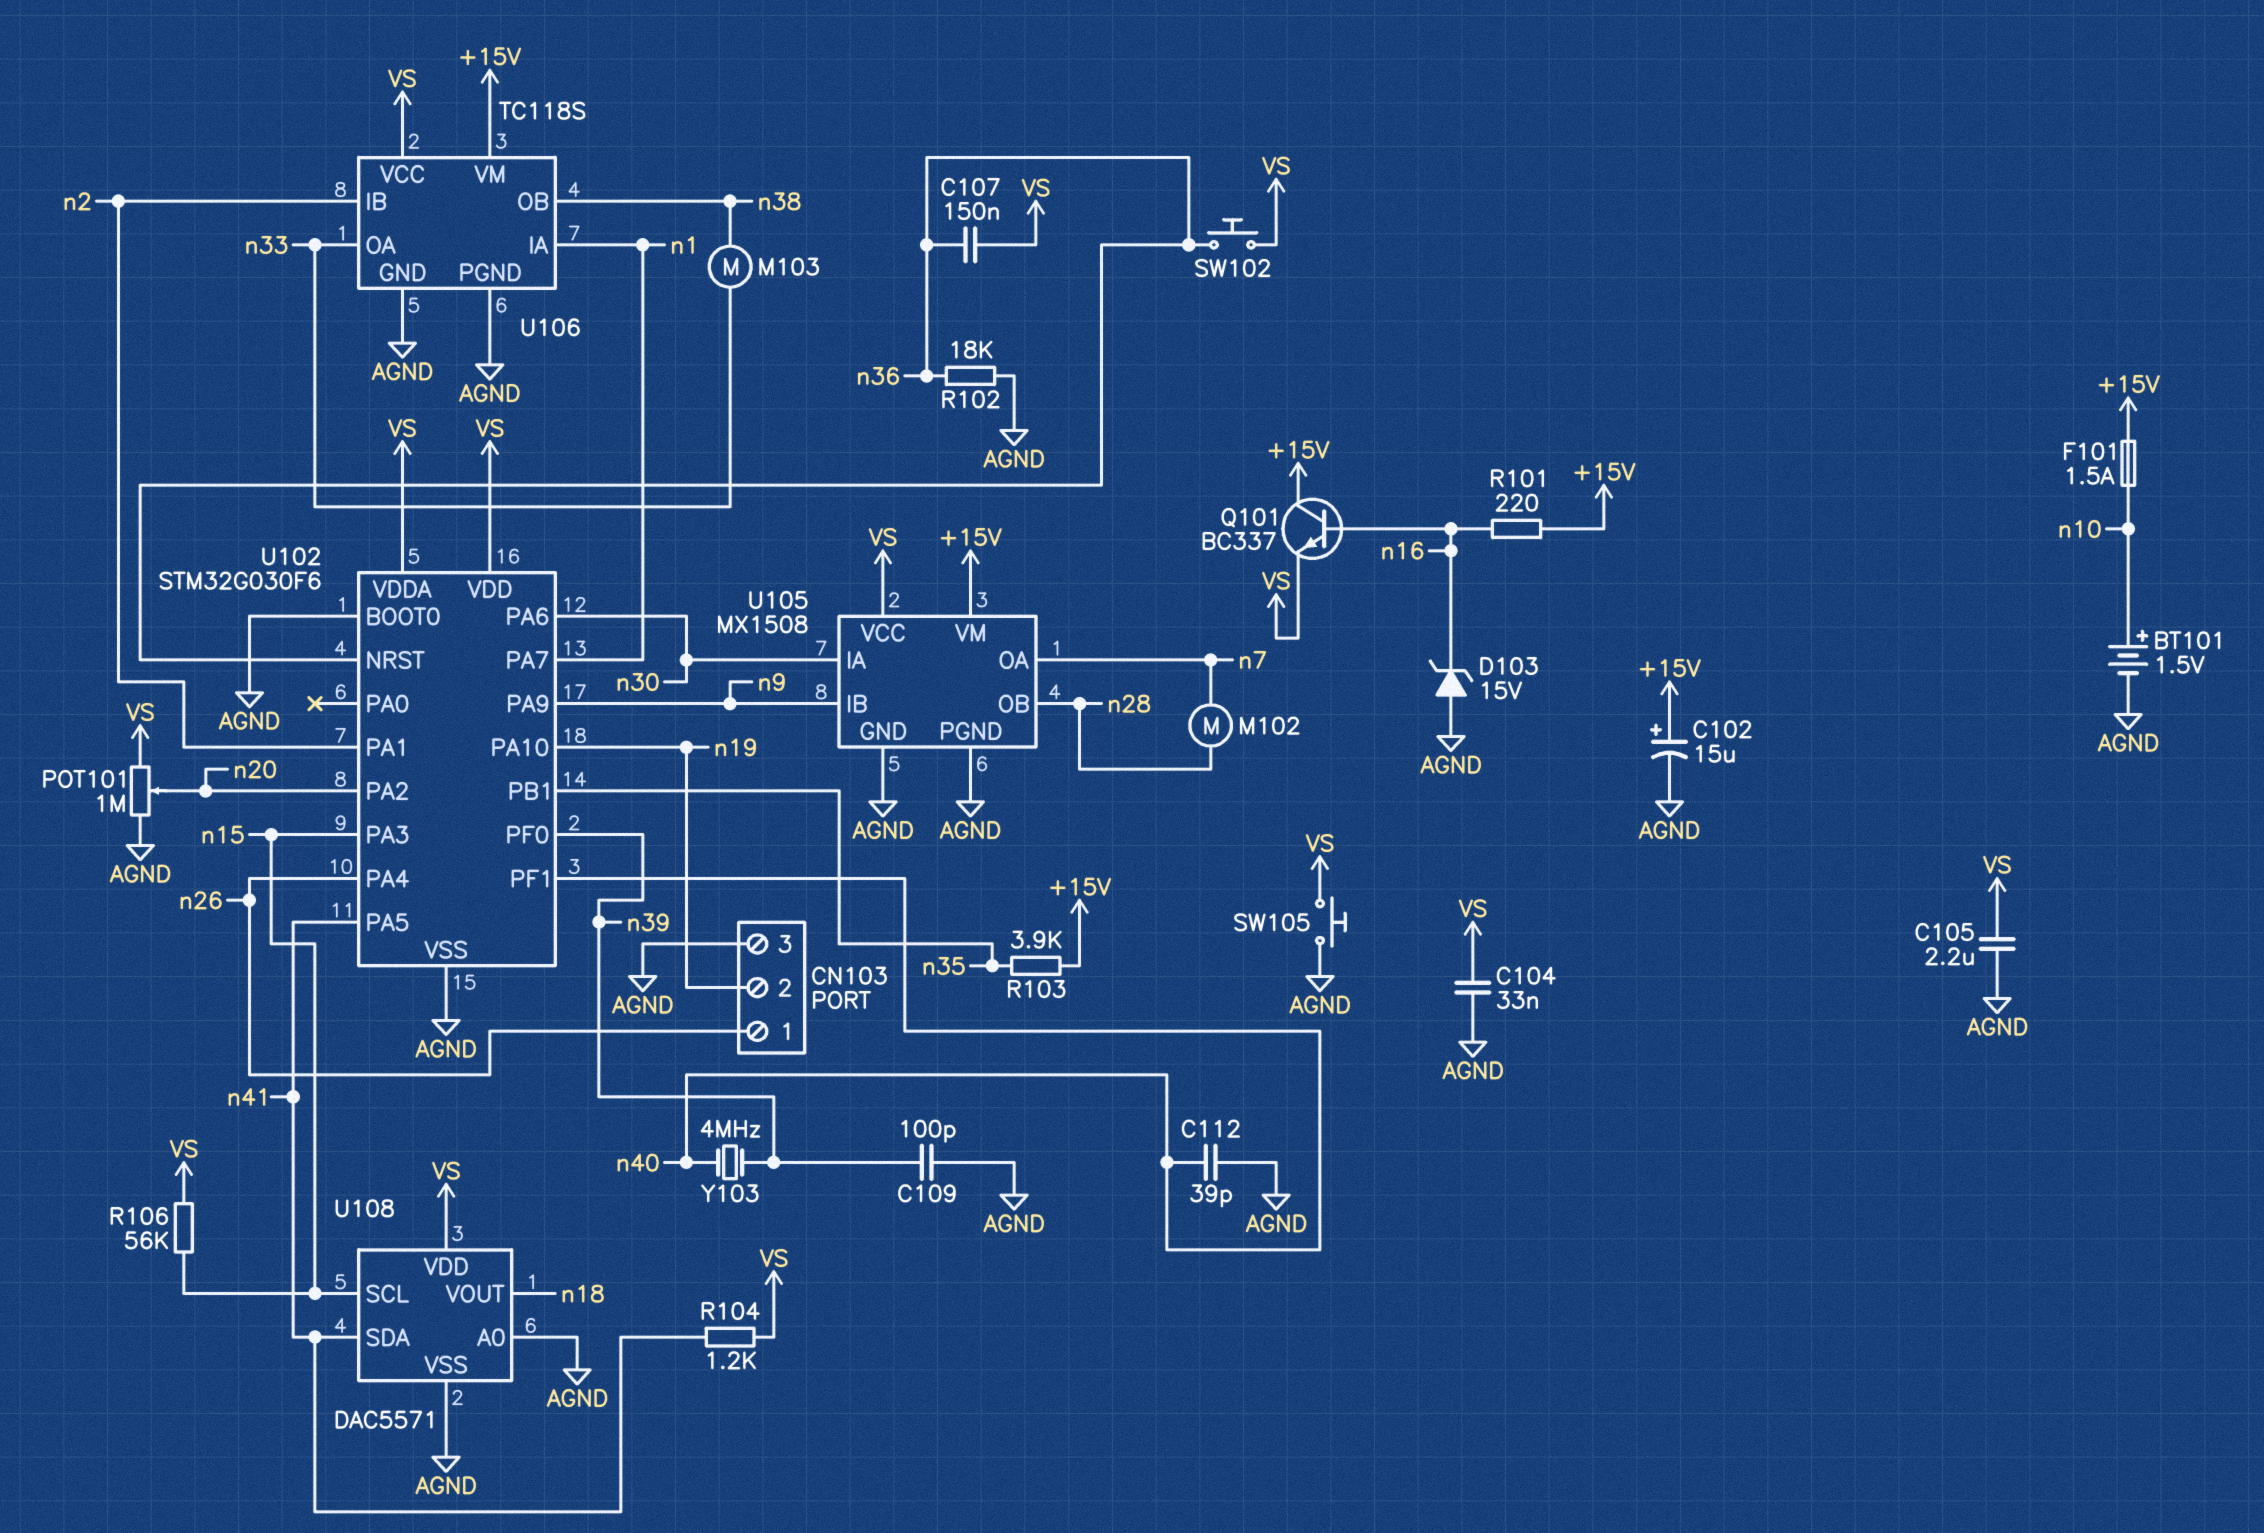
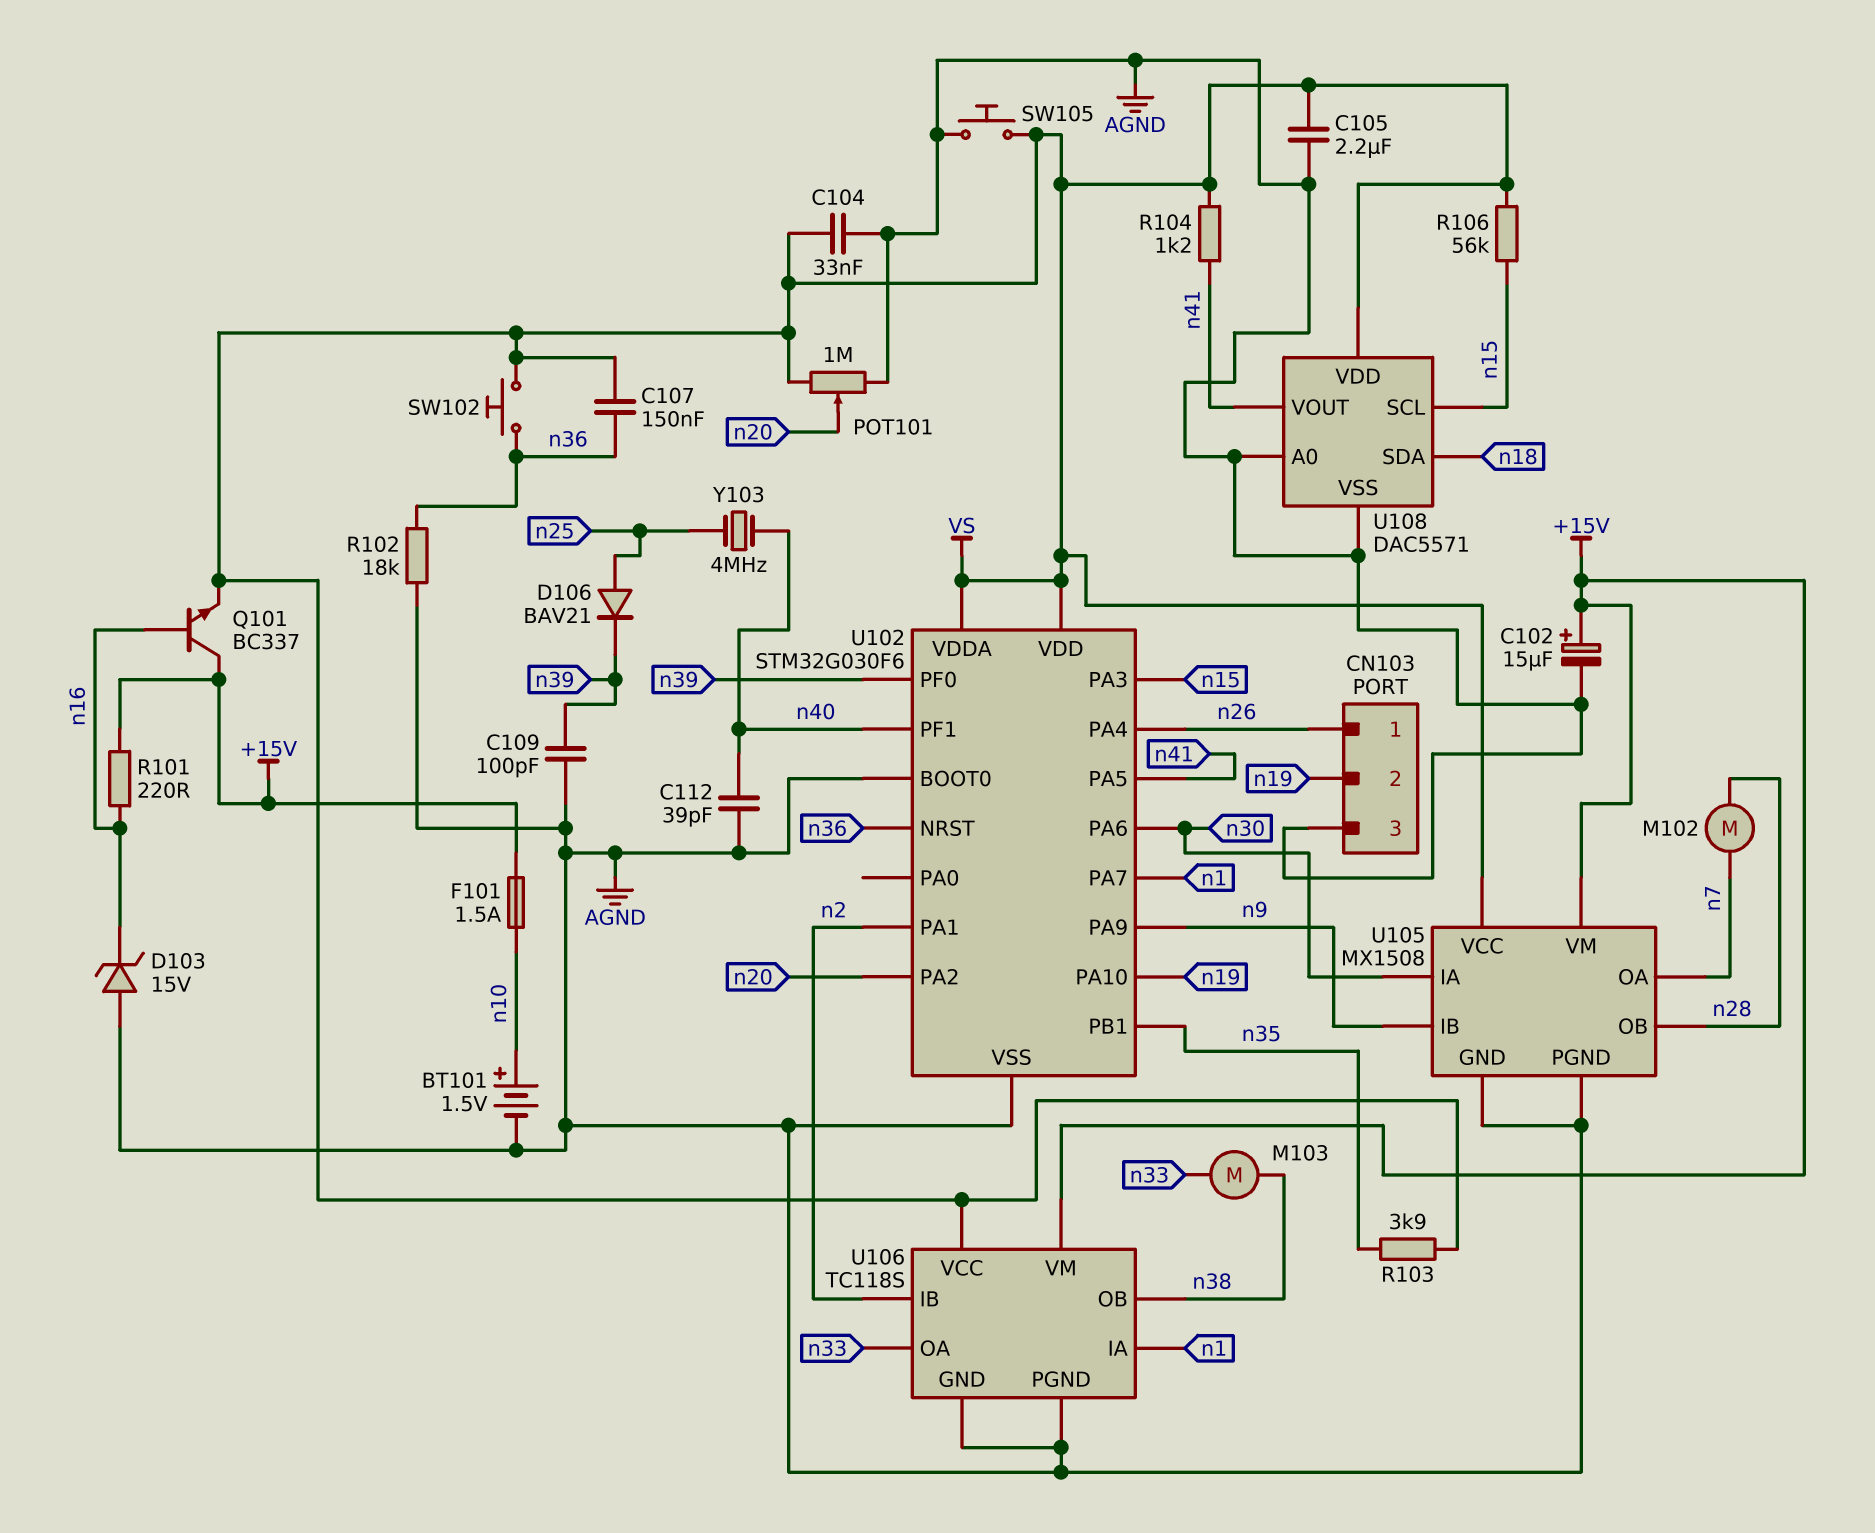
D106: none -> diode BAV21 (A n25, K n39)
R103: 3.9k (+15V, n35) -> 3.9k (VS, n35)
U108 pin SDA: n41 -> n18
U108 pin VOUT: n18 -> n41
Y103: 4MHz (n39, n40) -> 4MHz (n25, n40)

